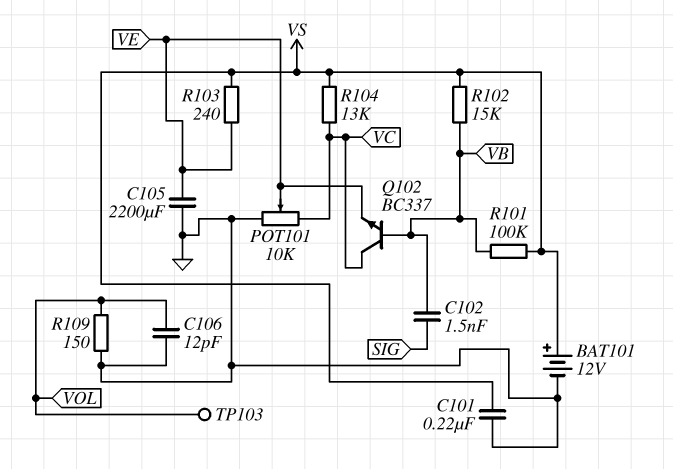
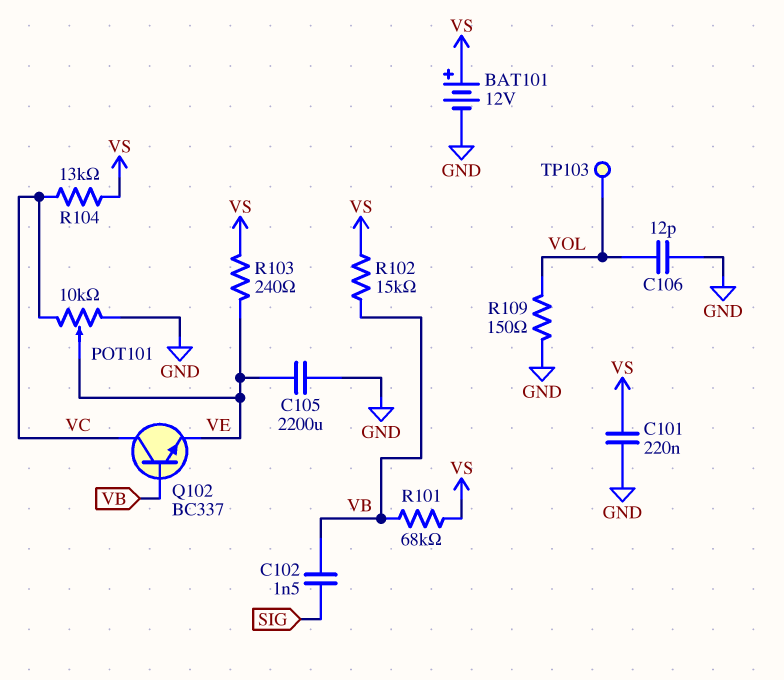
R101: 100k (VB, VS) -> 68k (VB, VS)

